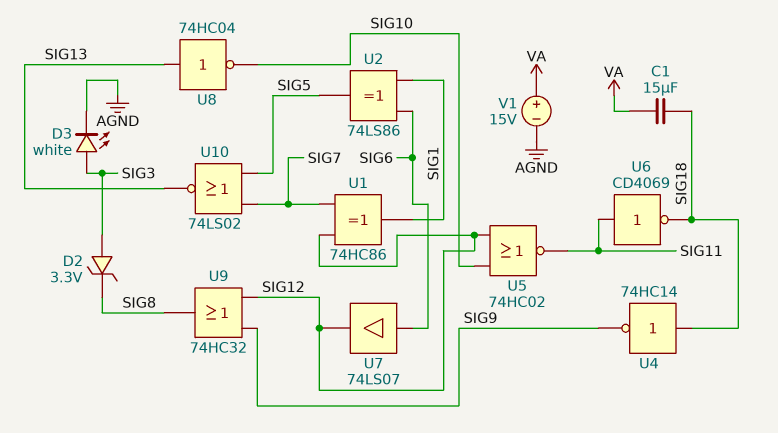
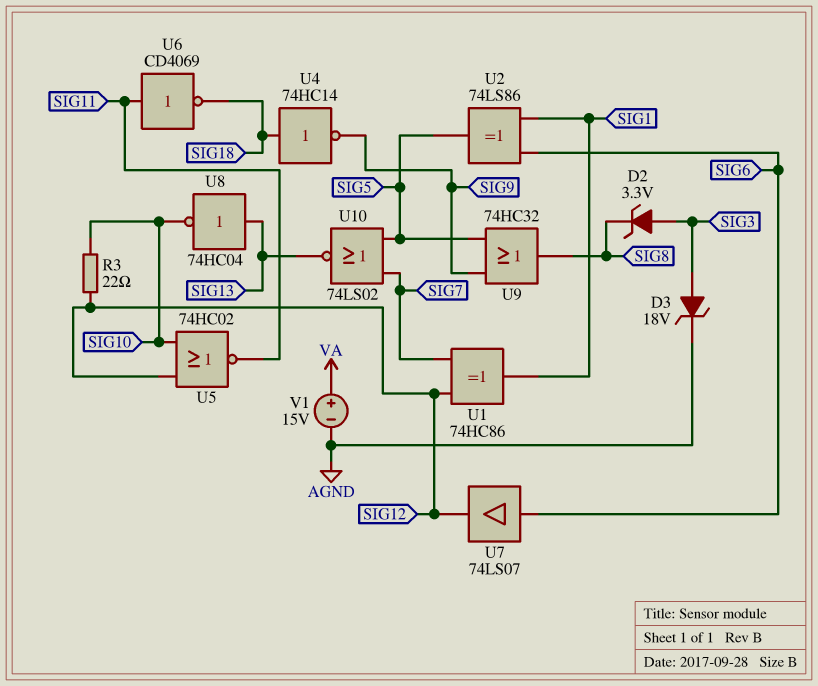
C1: 15uF (SIG18, VA) -> none
D3: LED white (A SIG3, K AGND) -> zener 18V (A SIG3, K AGND)
R3: none -> 22 (SIG10, SIG12)
U9: OR 74HC32 (in SIG9, in SIG12, out SIG8) -> OR 74HC32 (in SIG5, in SIG9, out SIG8)

